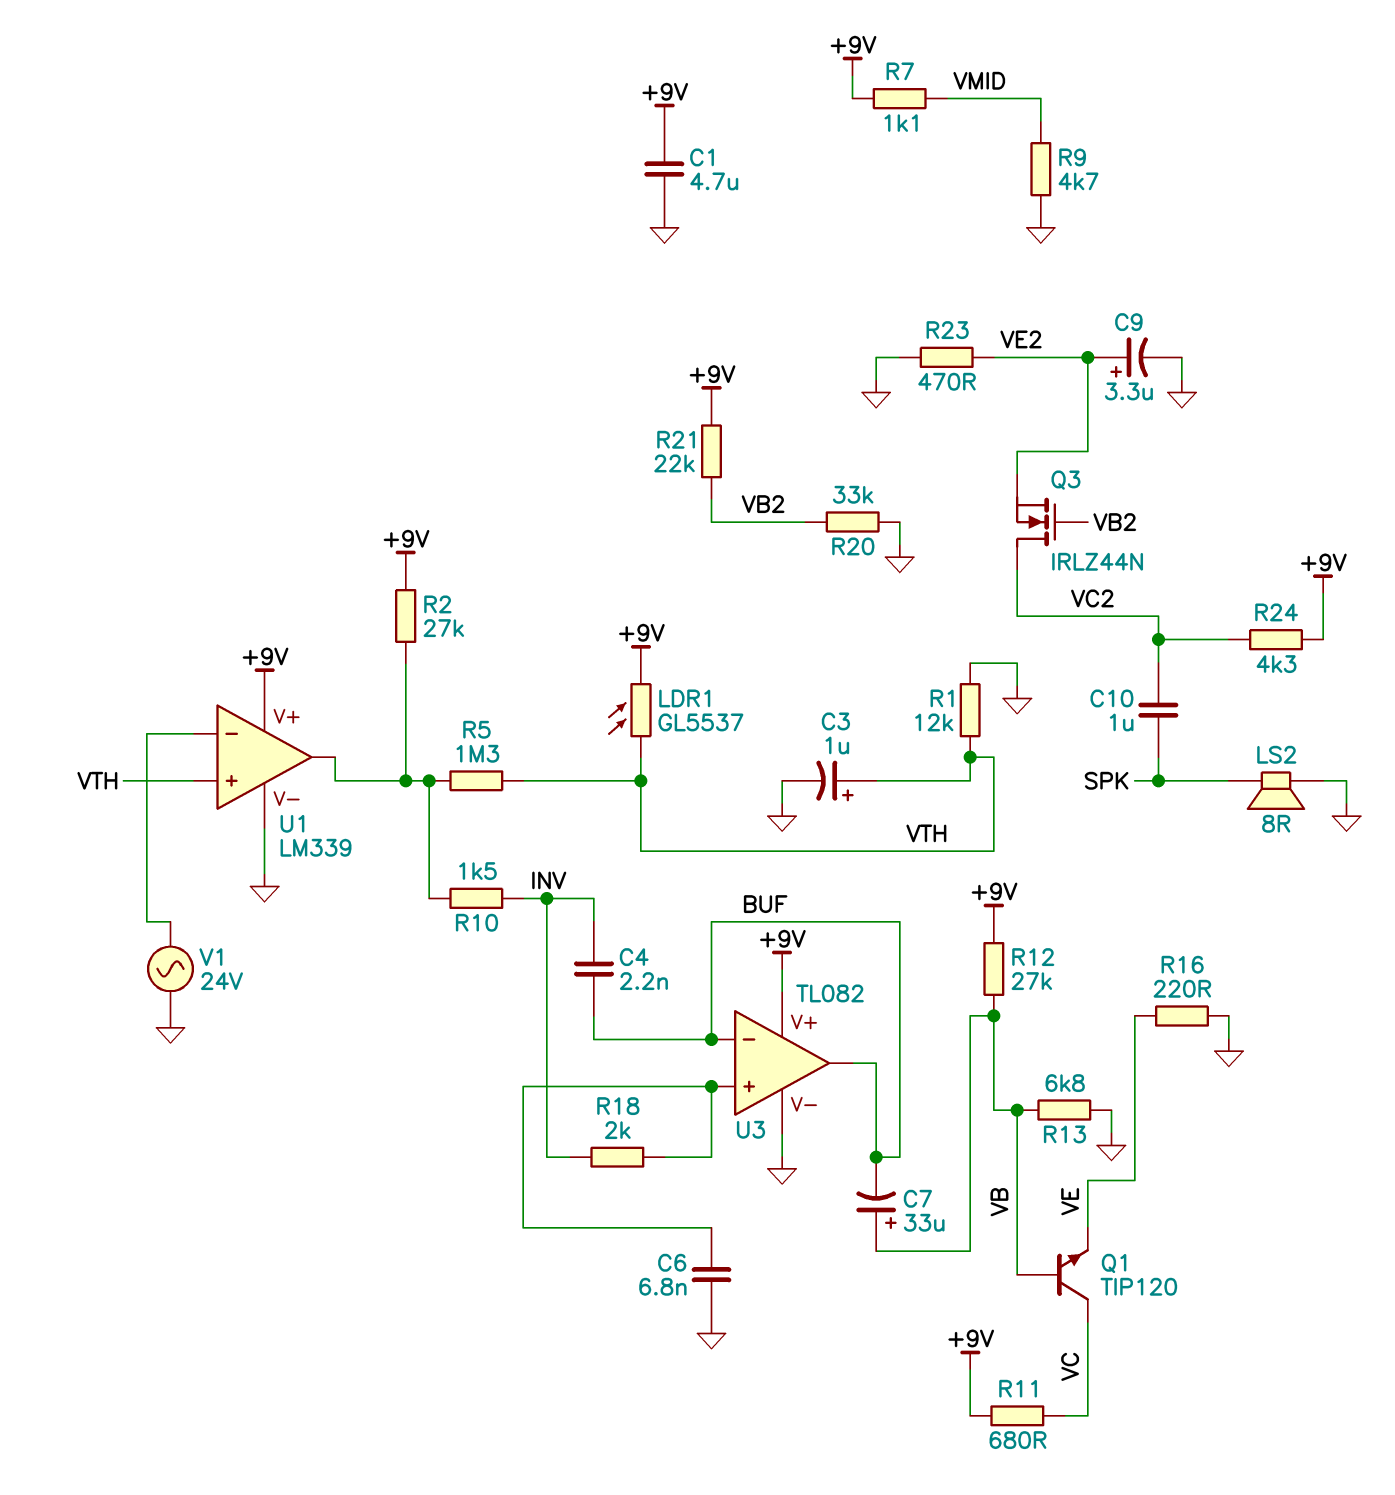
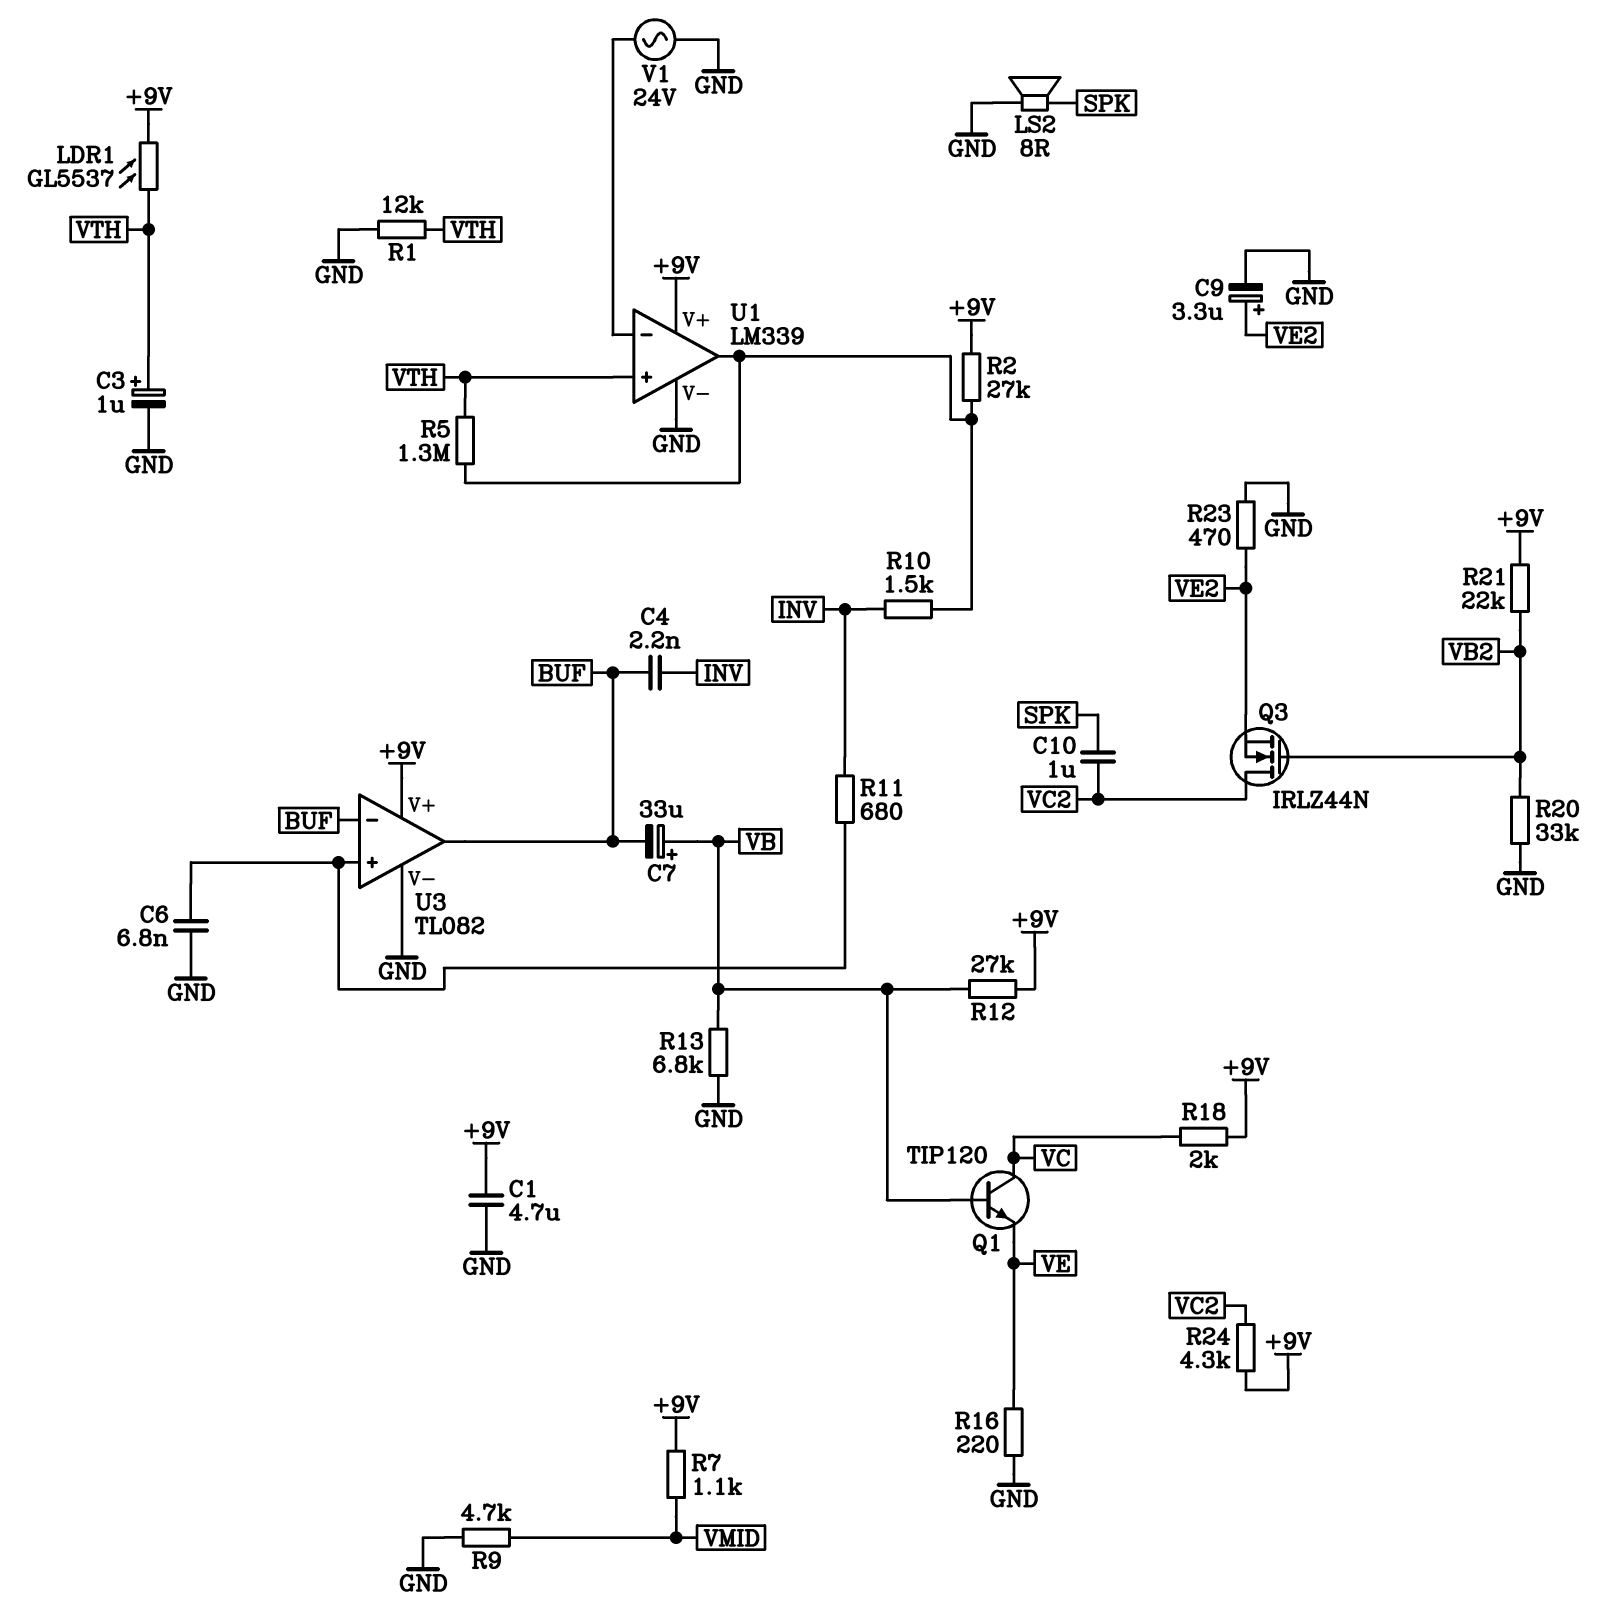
R11: 680 (+9V, VC) -> 680 (INV, U3/in+)
R18: 2k (INV, U3/in+) -> 2k (+9V, VC)

